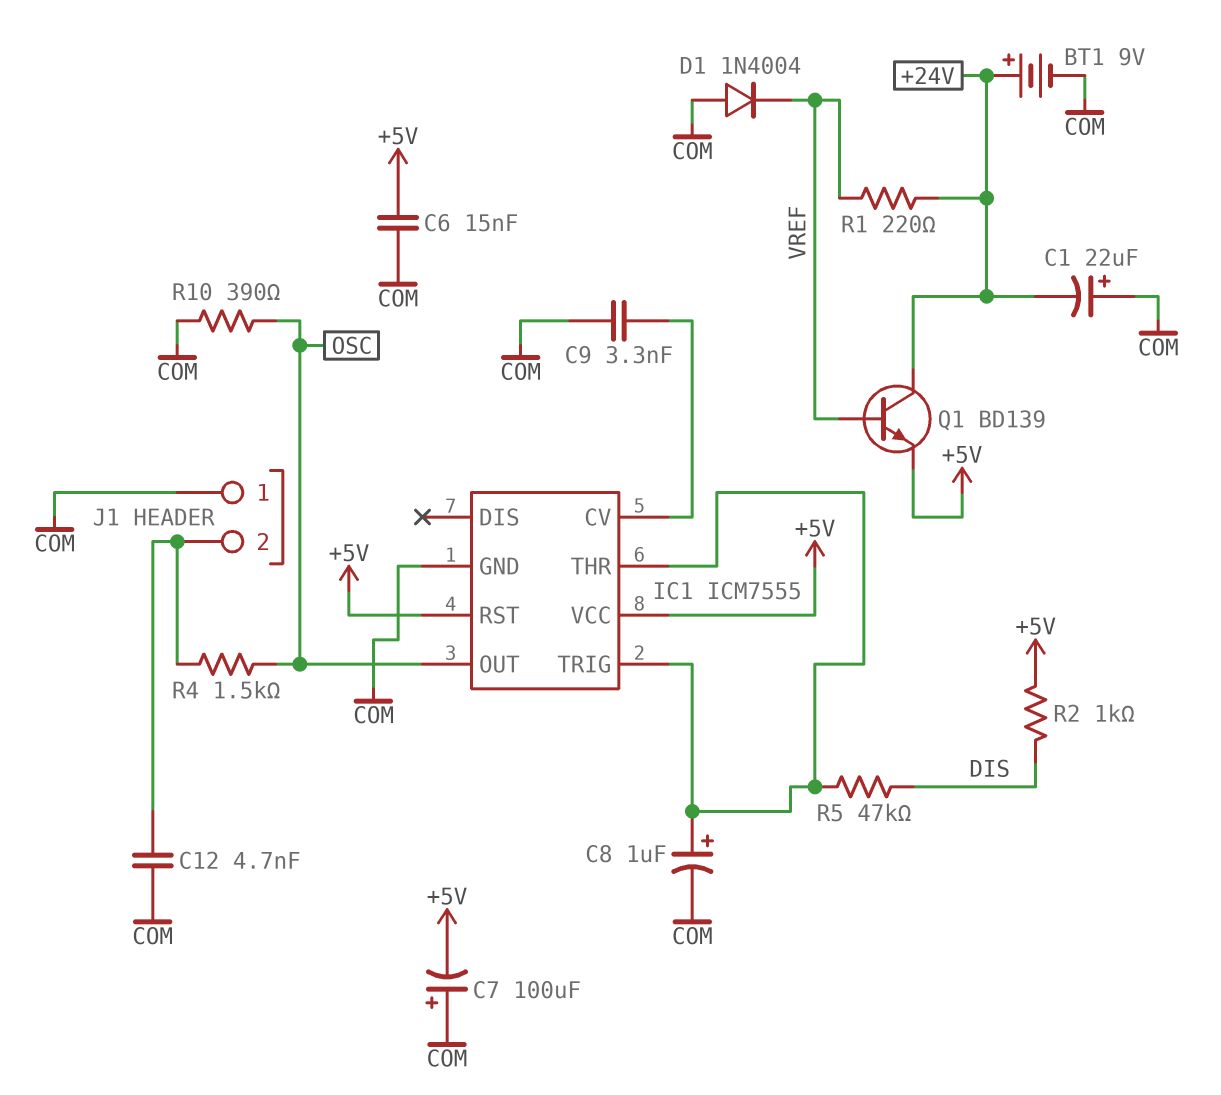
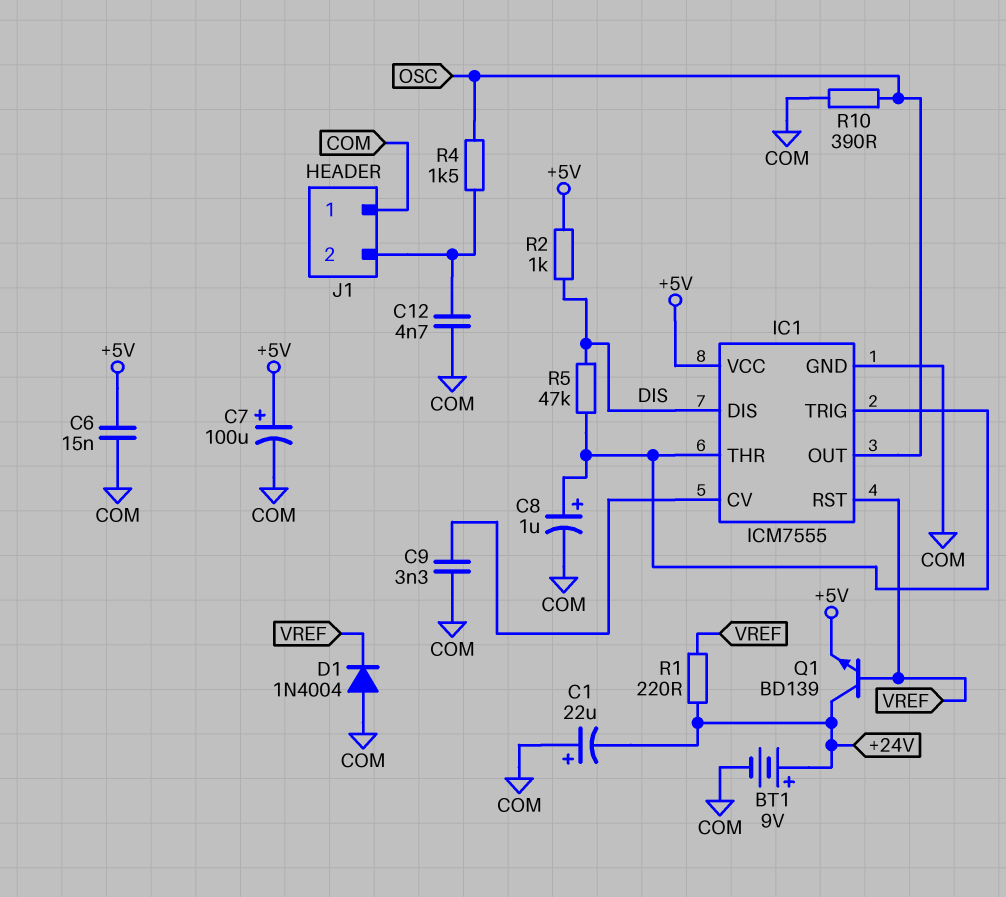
C7: 100uF (plus COM, minus +5V) -> 100uF (plus +5V, minus COM)
IC1 pin DIS: none -> DIS
IC1 pin RST: +5V -> VREF

